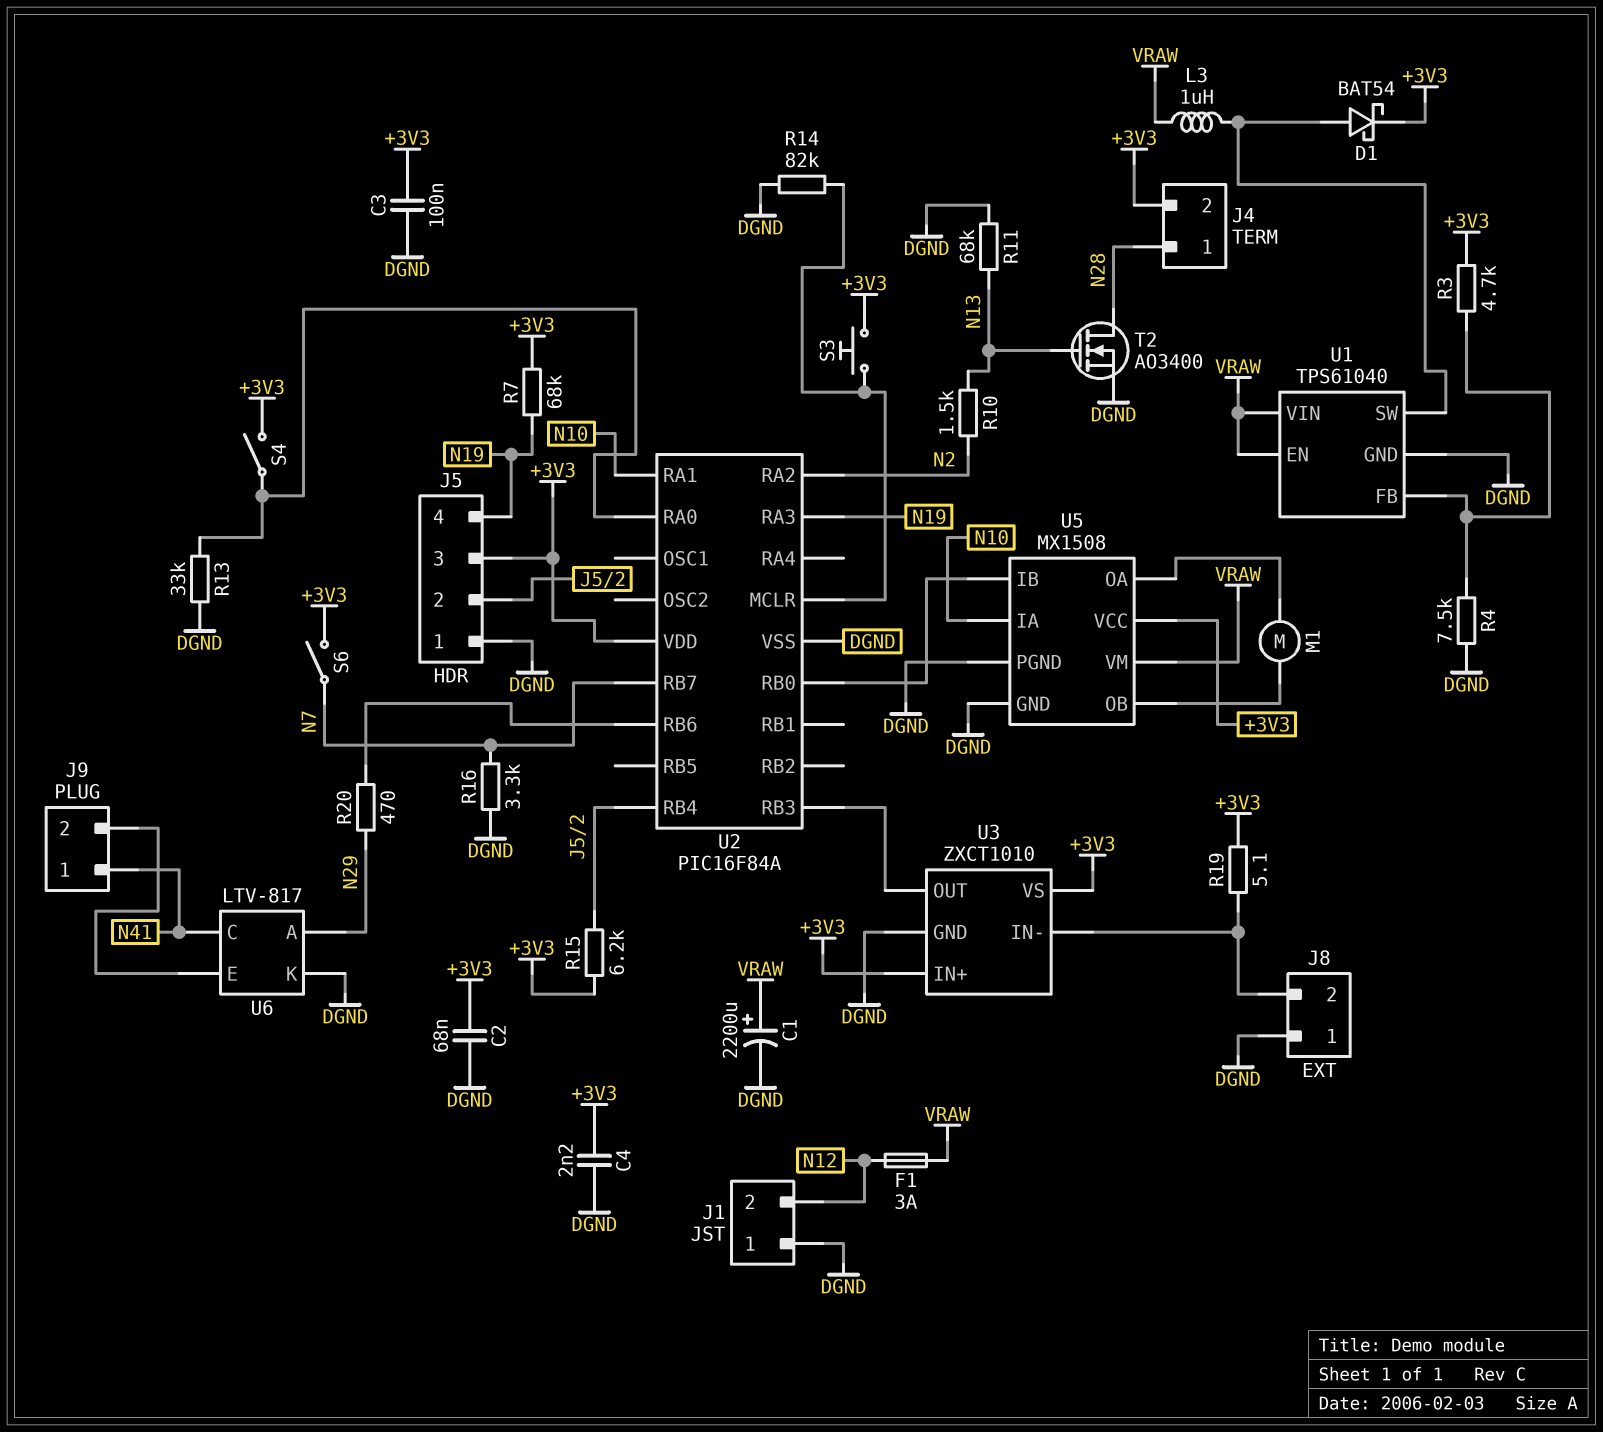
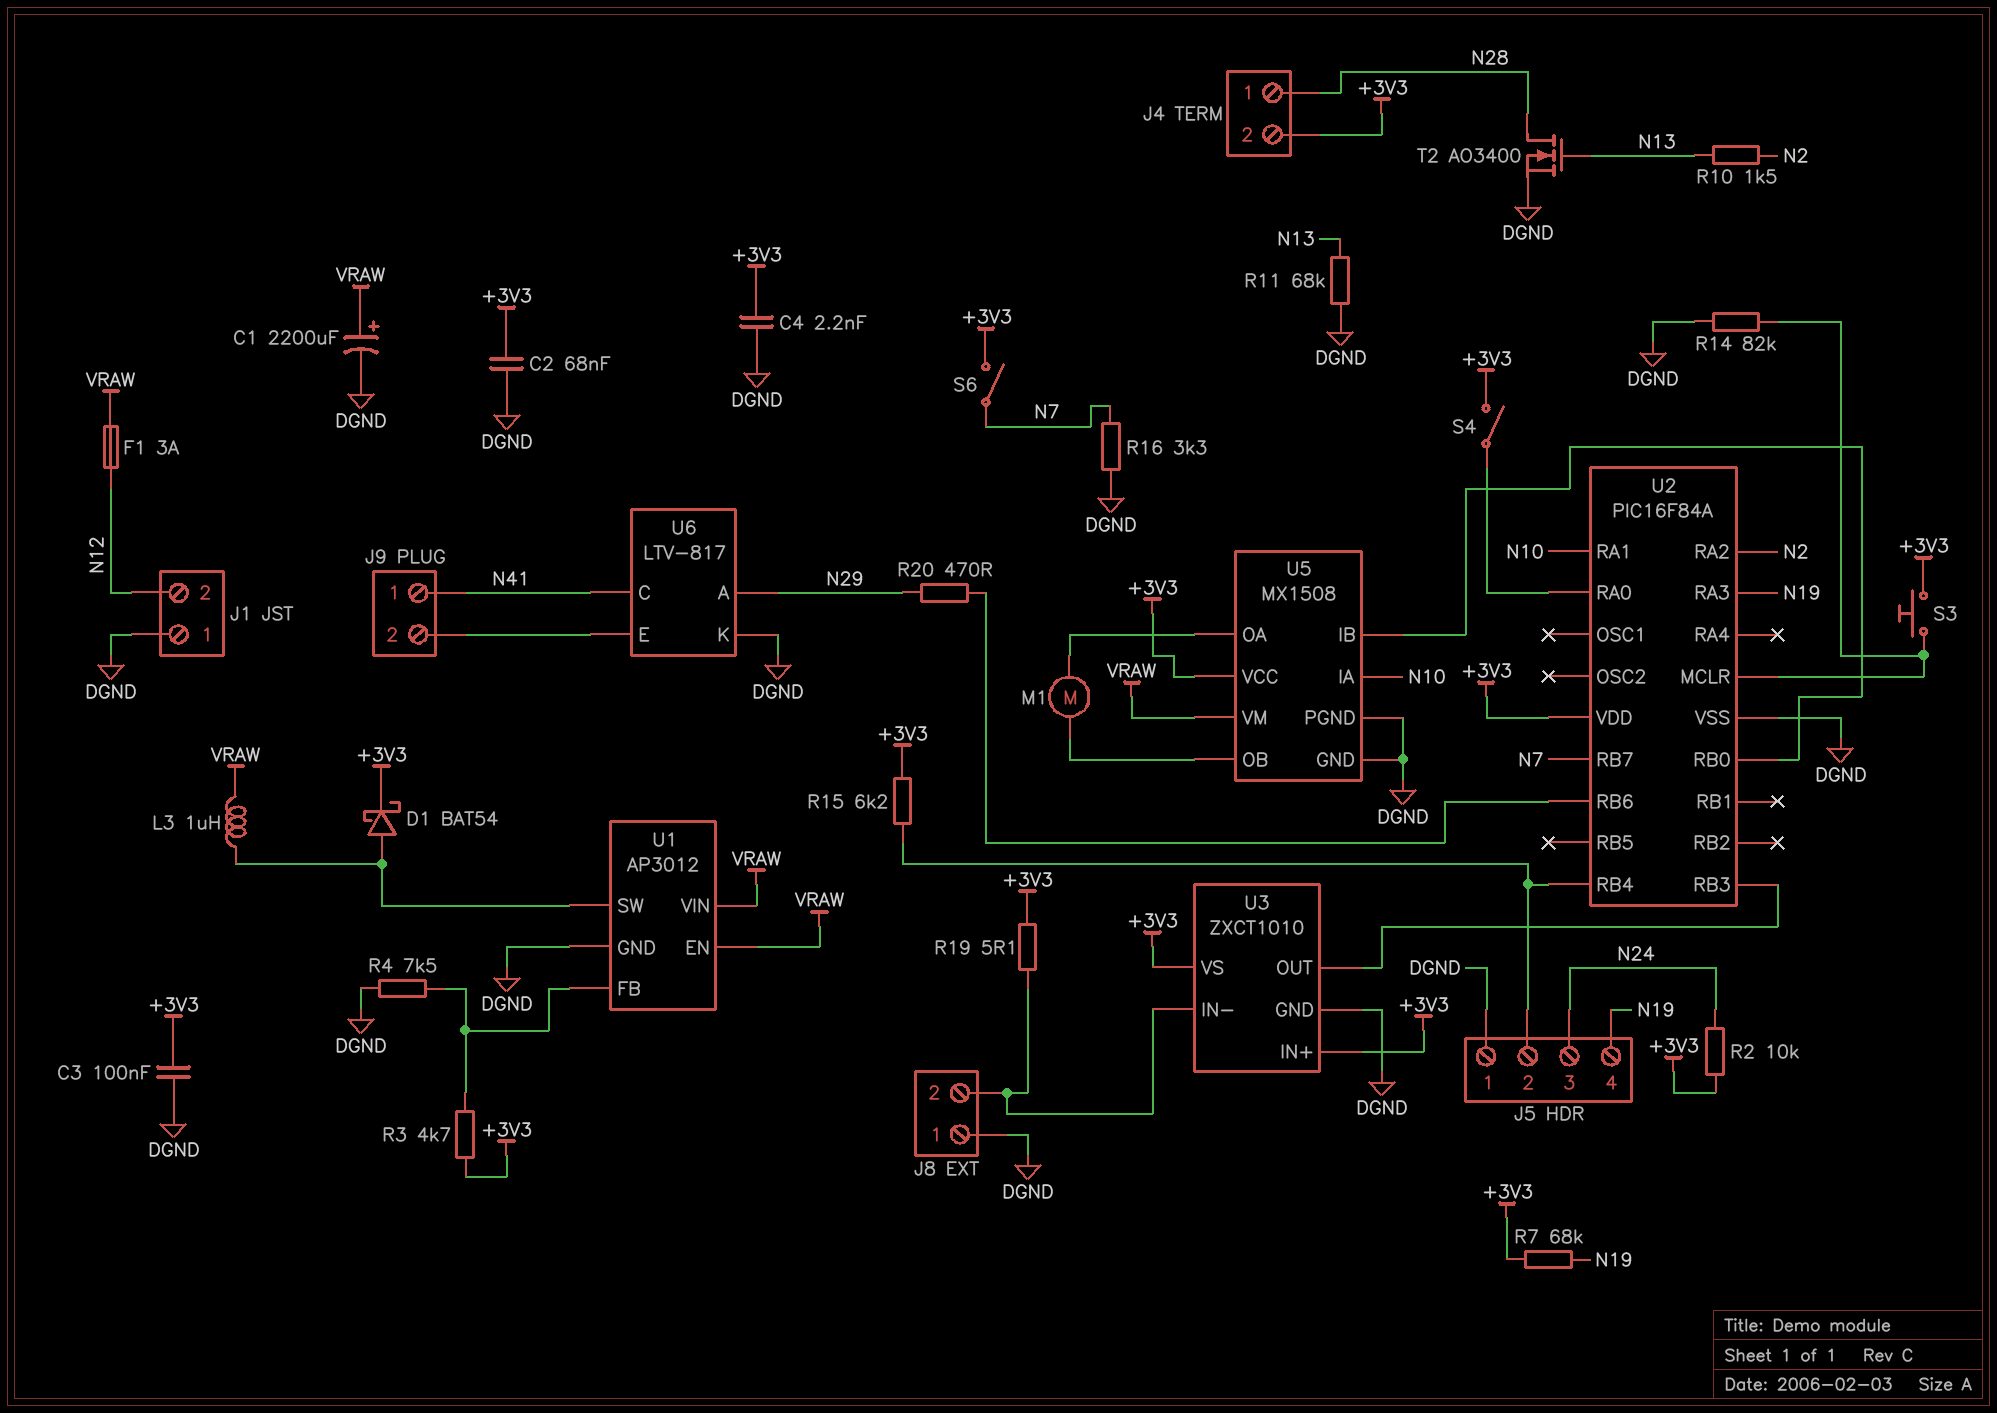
J5 pin 3: +3V3 -> N24
R2: none -> 10k (+3V3, N24)
R13: 33k (DGND, U2/RA0) -> none
U1: TPS61040 -> AP3012

